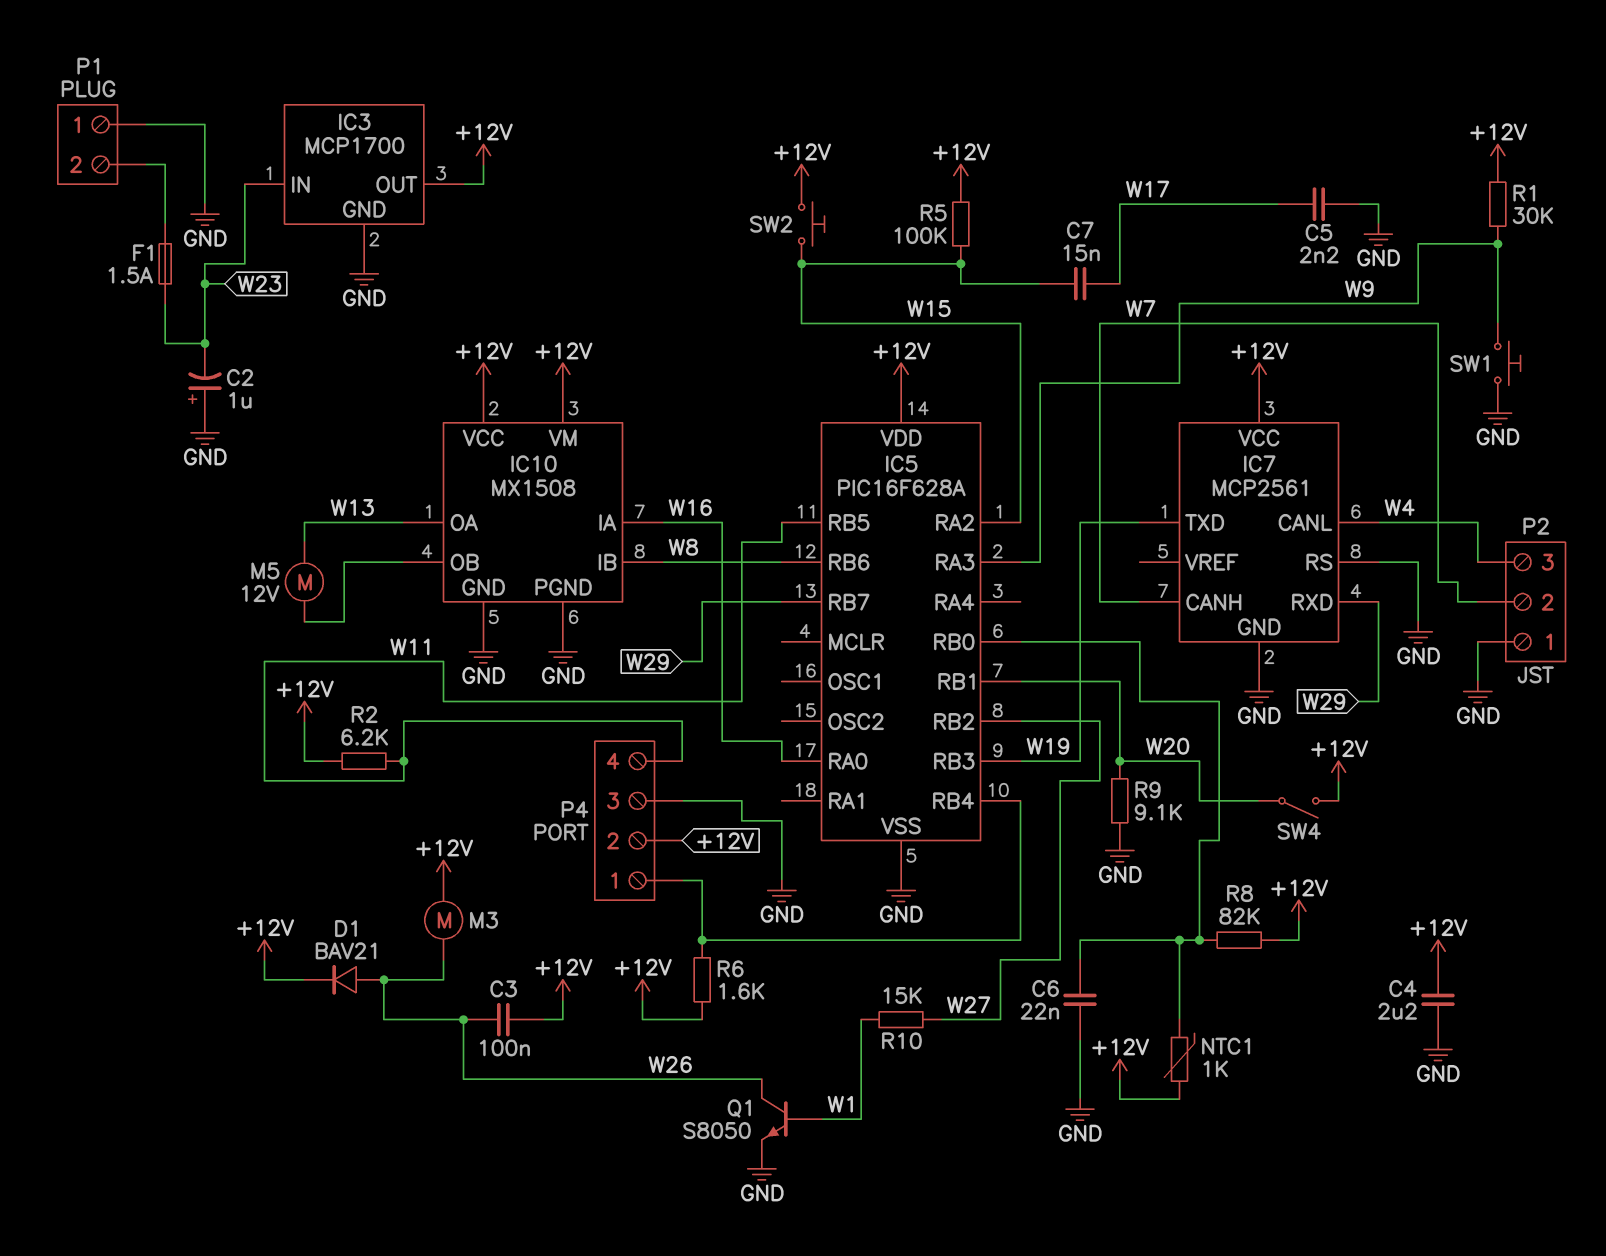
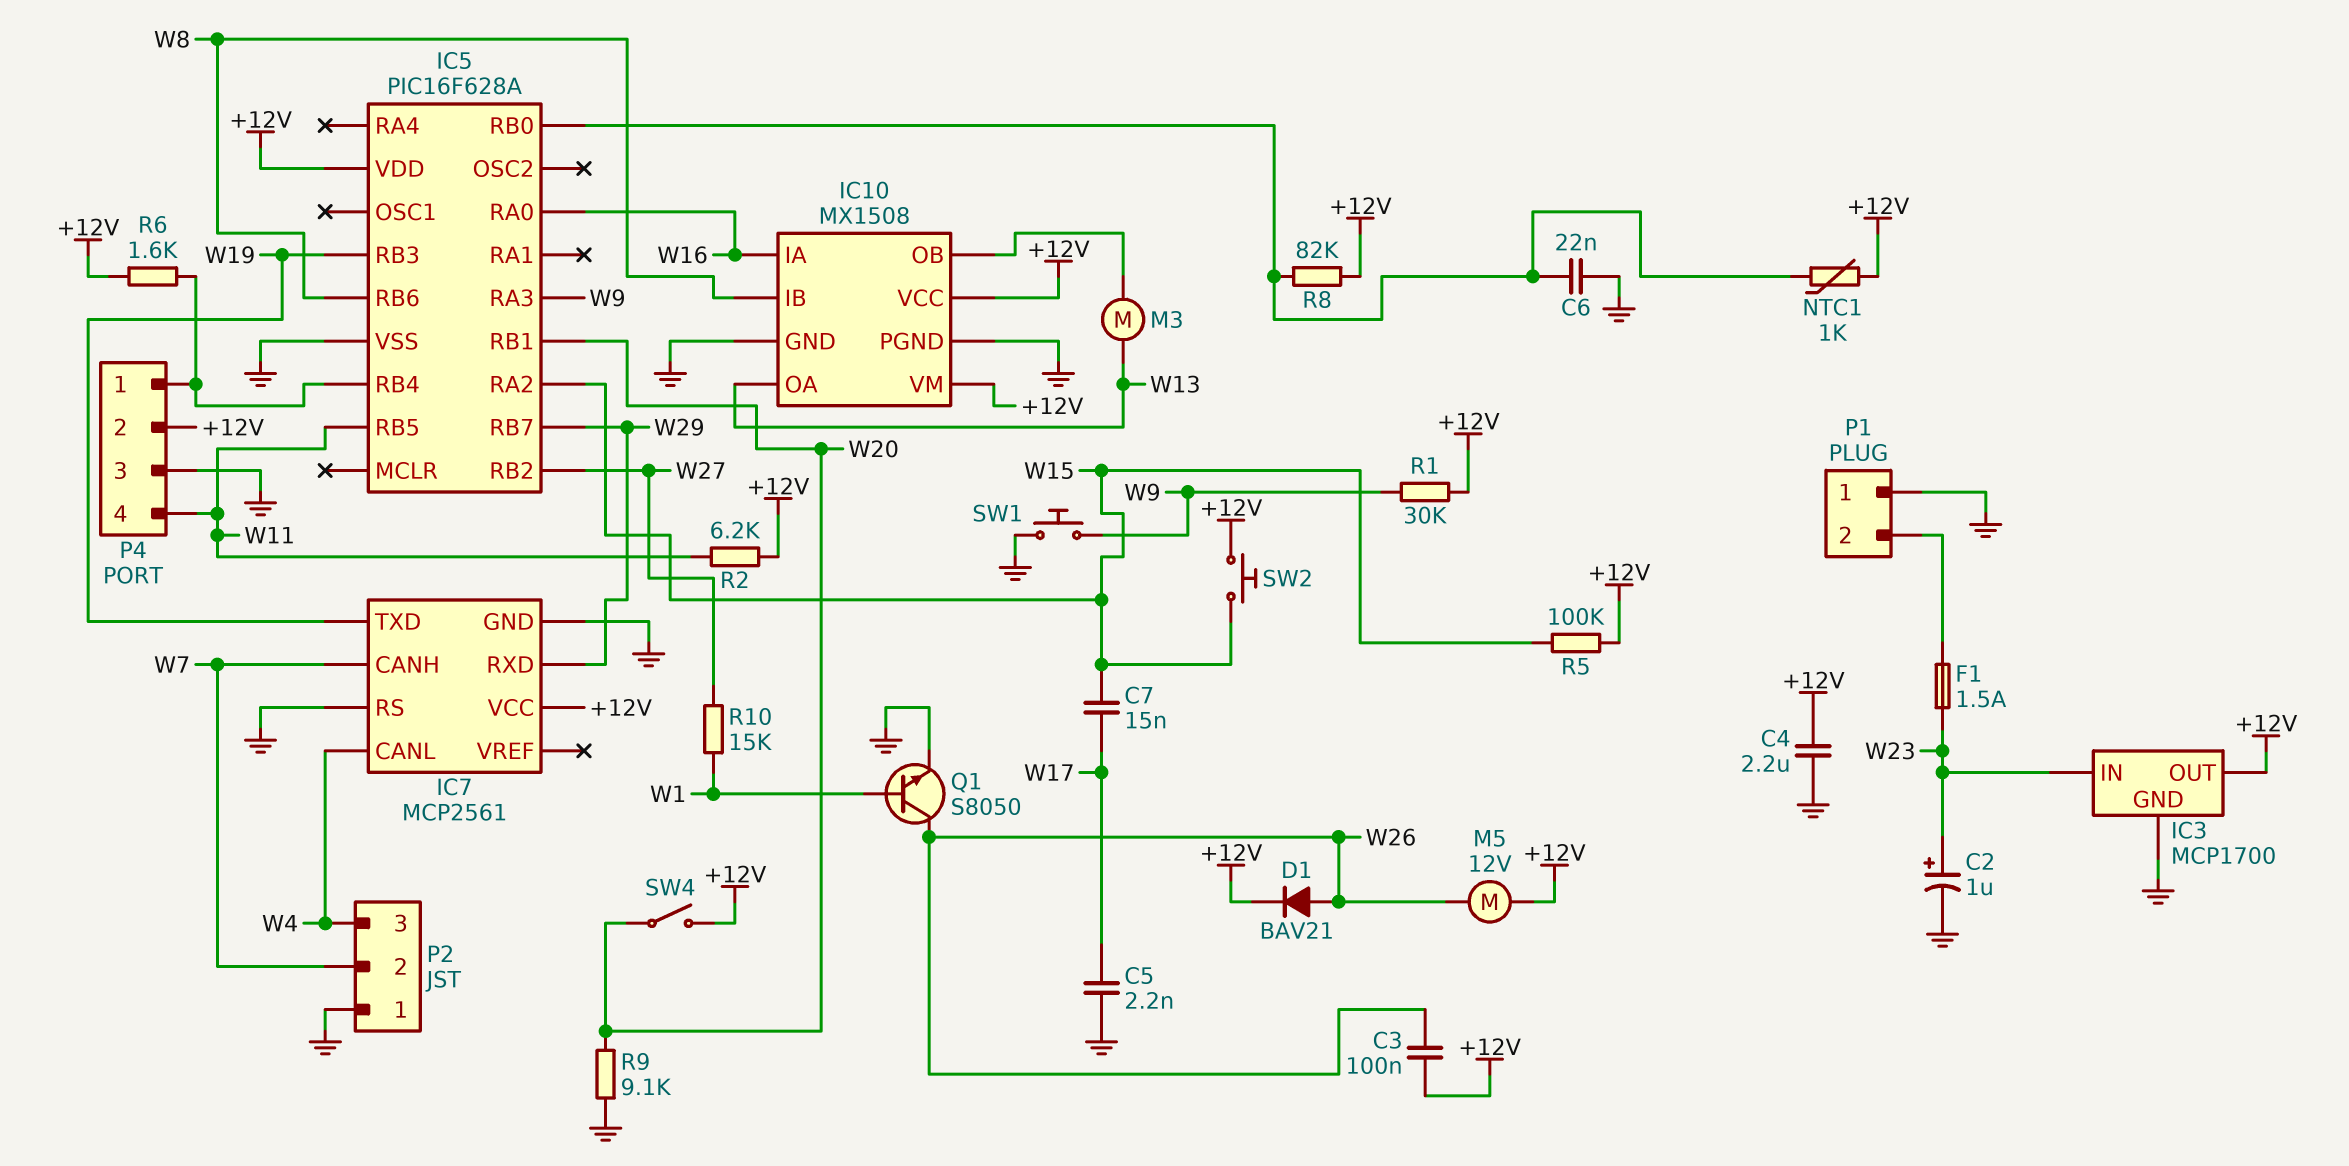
C2: 1uF (plus GND, minus W23) -> 1uF (plus W23, minus GND)
M3: motor (+12V, W26) -> motor (IC10/OB, W13)
M5: motor 12V (IC10/OB, W13) -> motor 12V (+12V, W26)

